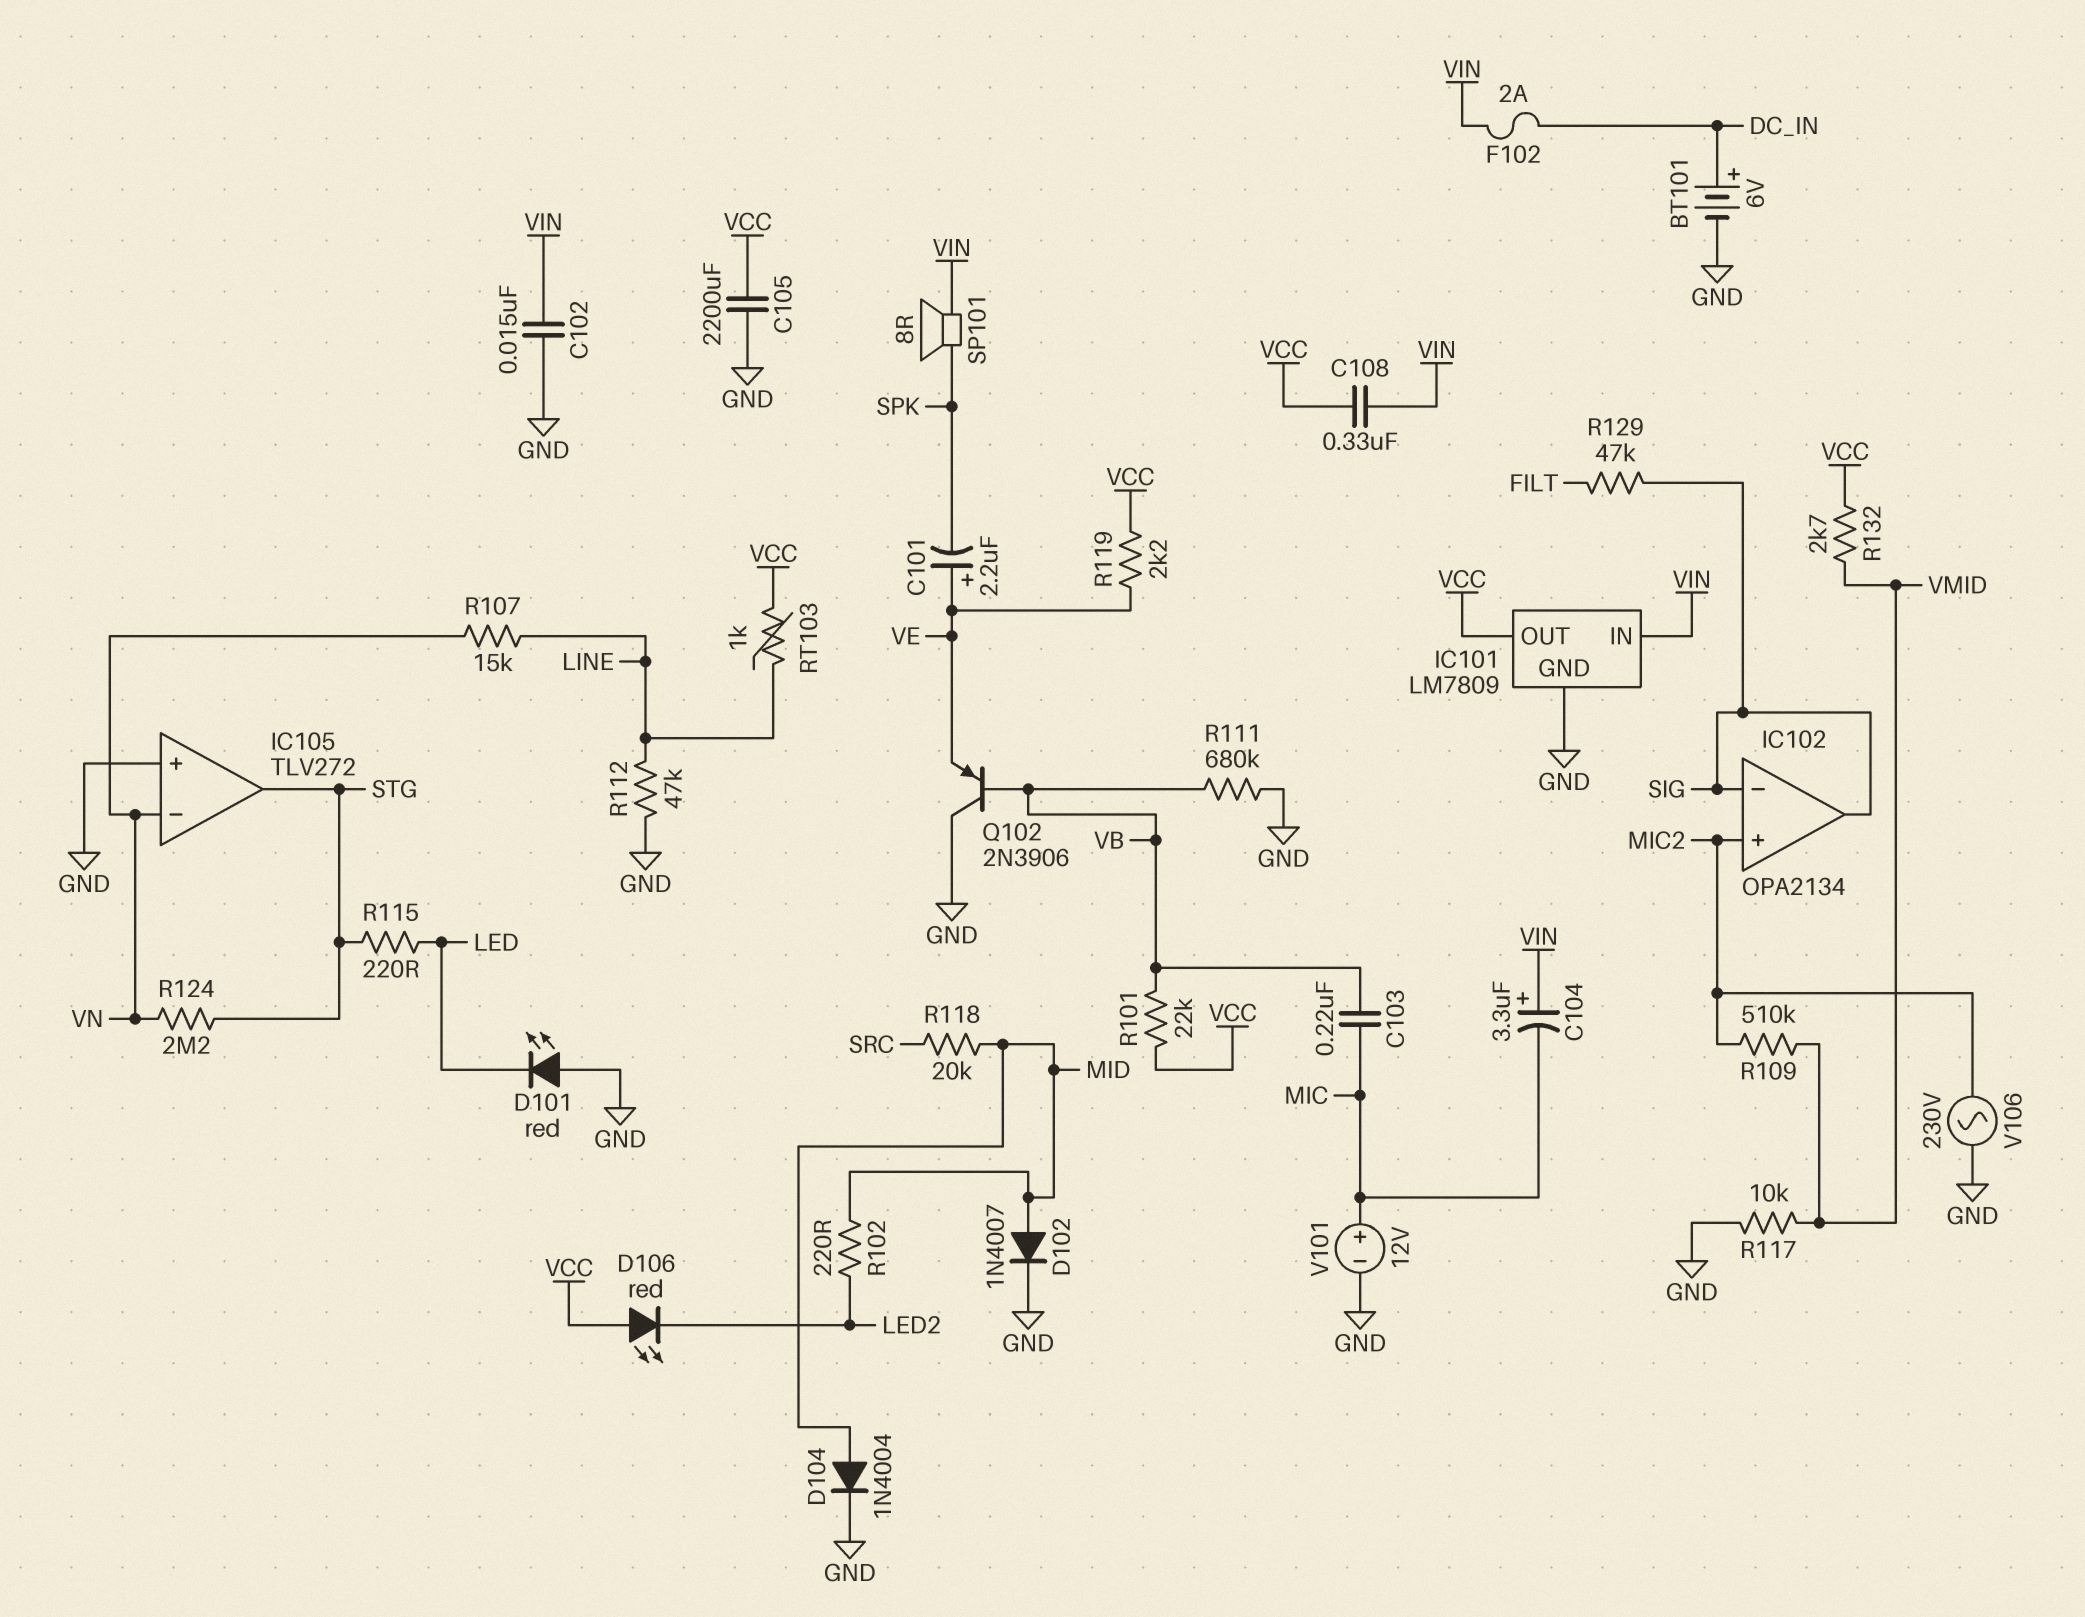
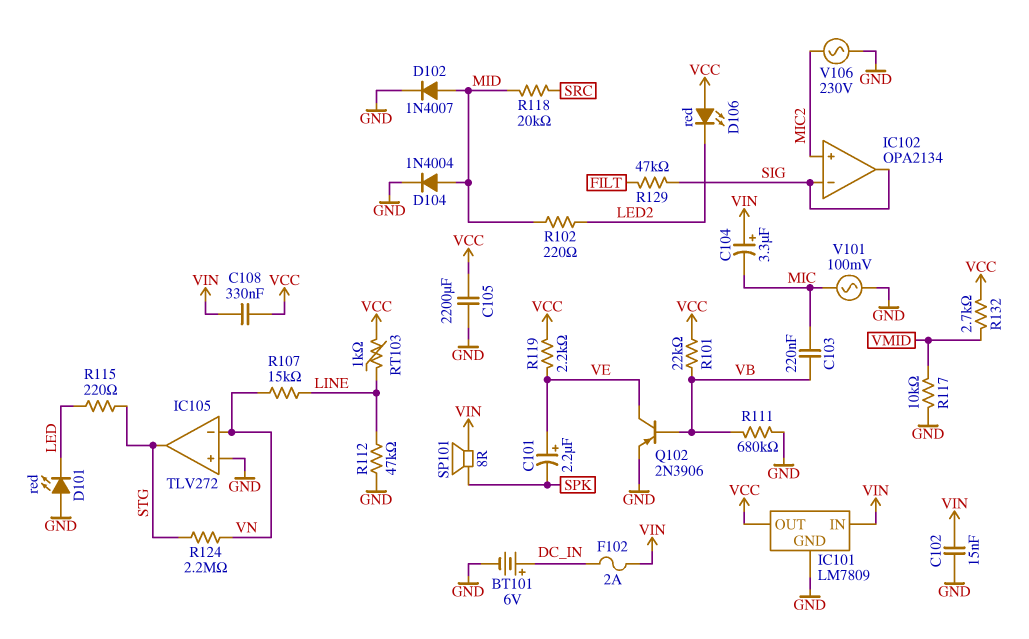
Q102: PNP 2N3906 (B VB, C GND, E VE) -> PNP 2N3906 (B VB, C VE, E GND)
R109: 510k (MIC2, VMID) -> none
V101: 12V (plus MIC, minus GND) -> AC 100mV (GND, MIC)

